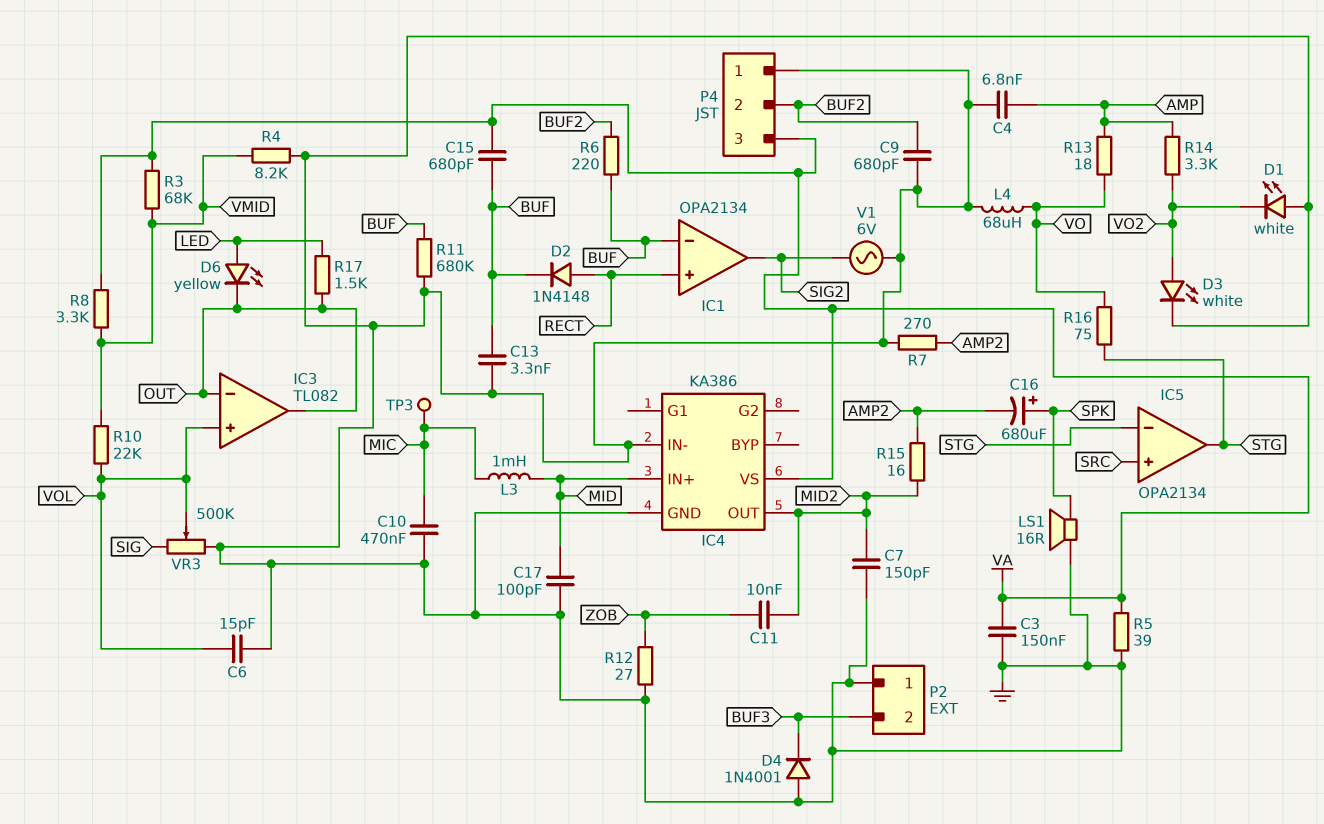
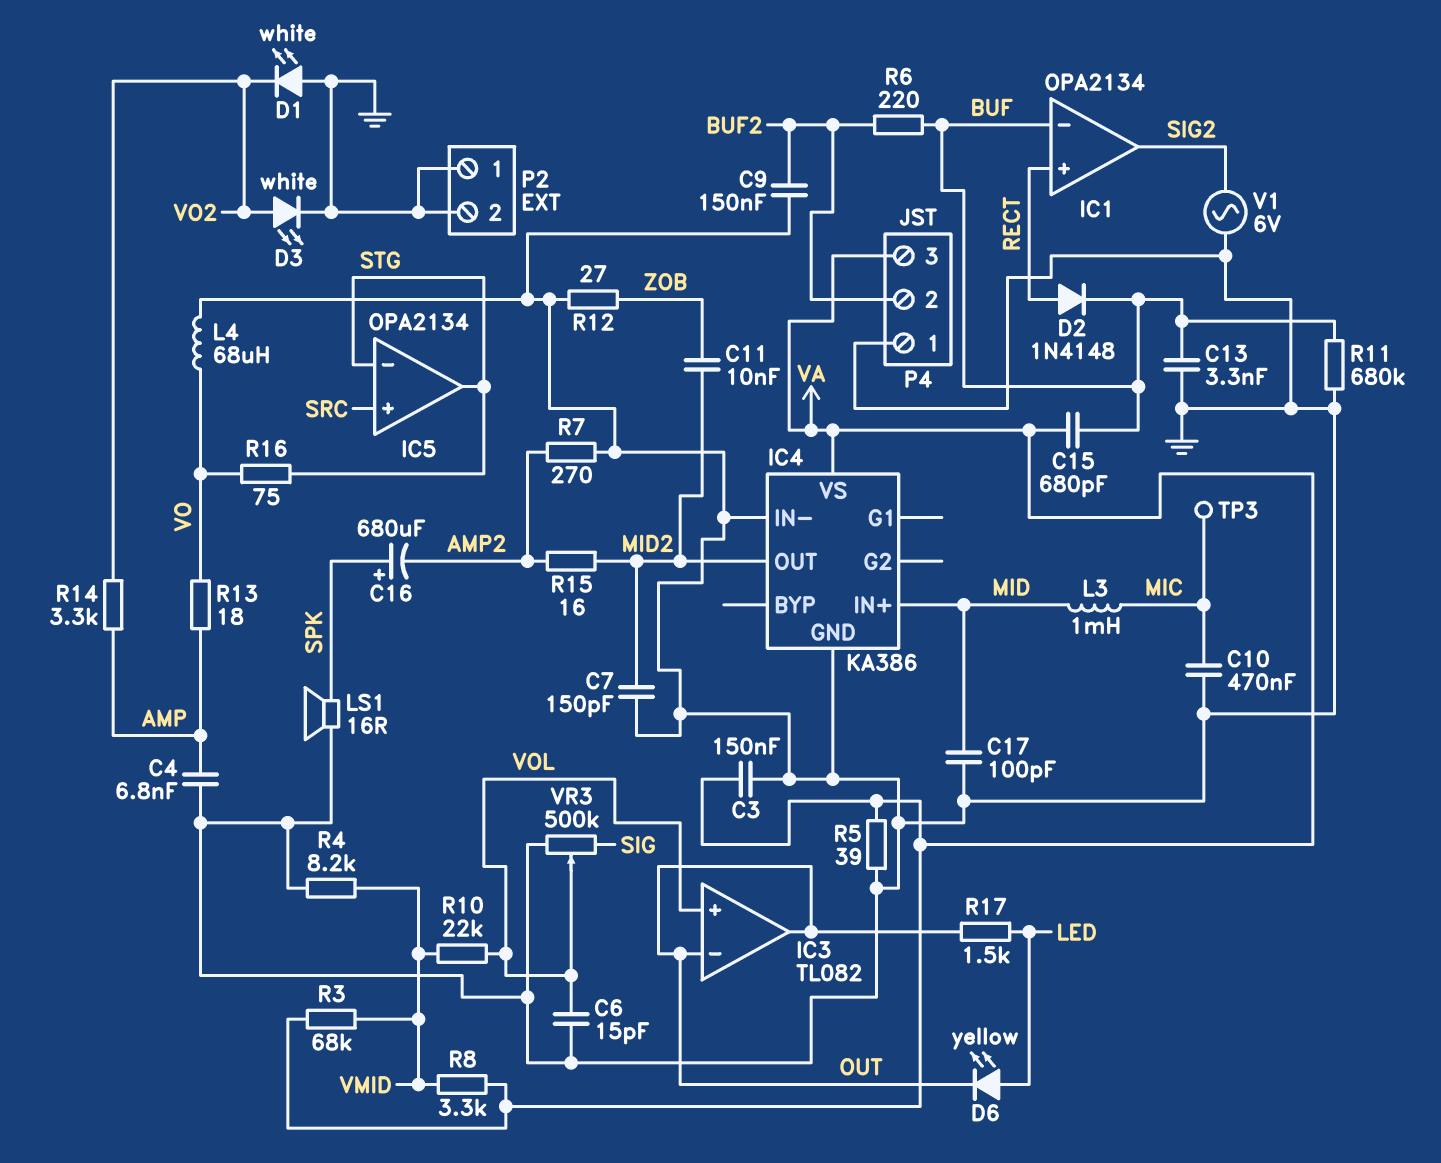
C9: 680pF (BUF2, GND) -> 150nF (BUF2, GND)
D4: diode 1N4001 (A GND, K BUF3) -> none
P2 pin 2: BUF3 -> GND

